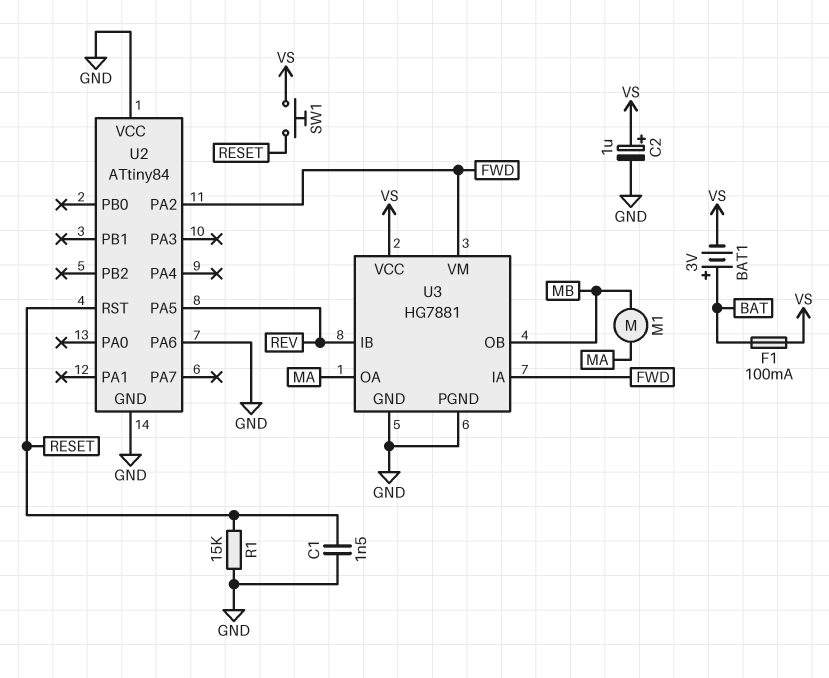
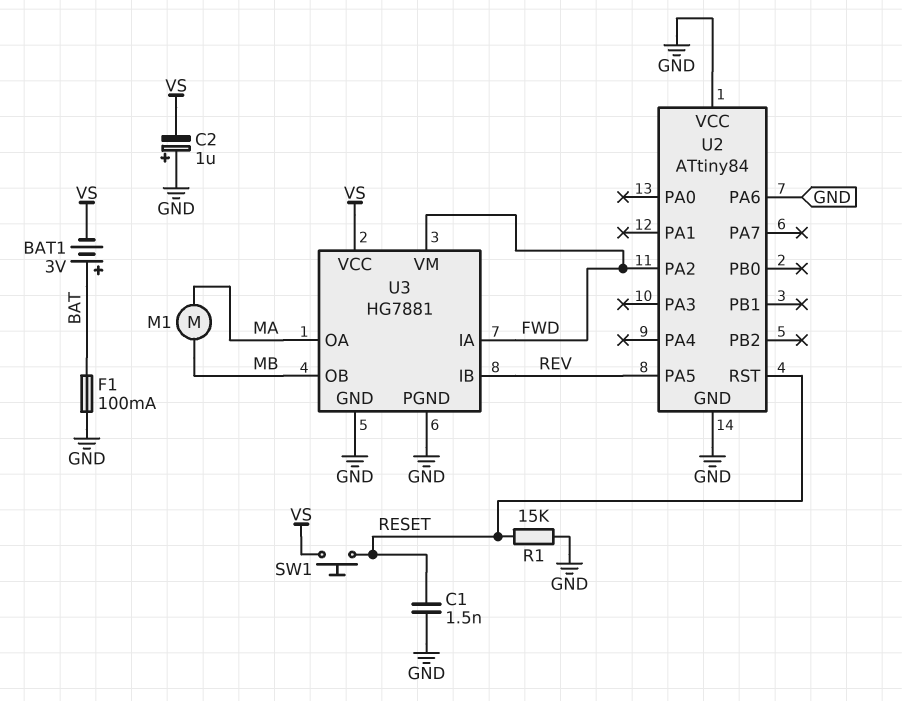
C2: 1uF (plus VS, minus GND) -> 1uF (plus GND, minus VS)
F1: 100mA (BAT, VS) -> 100mA (BAT, GND)

